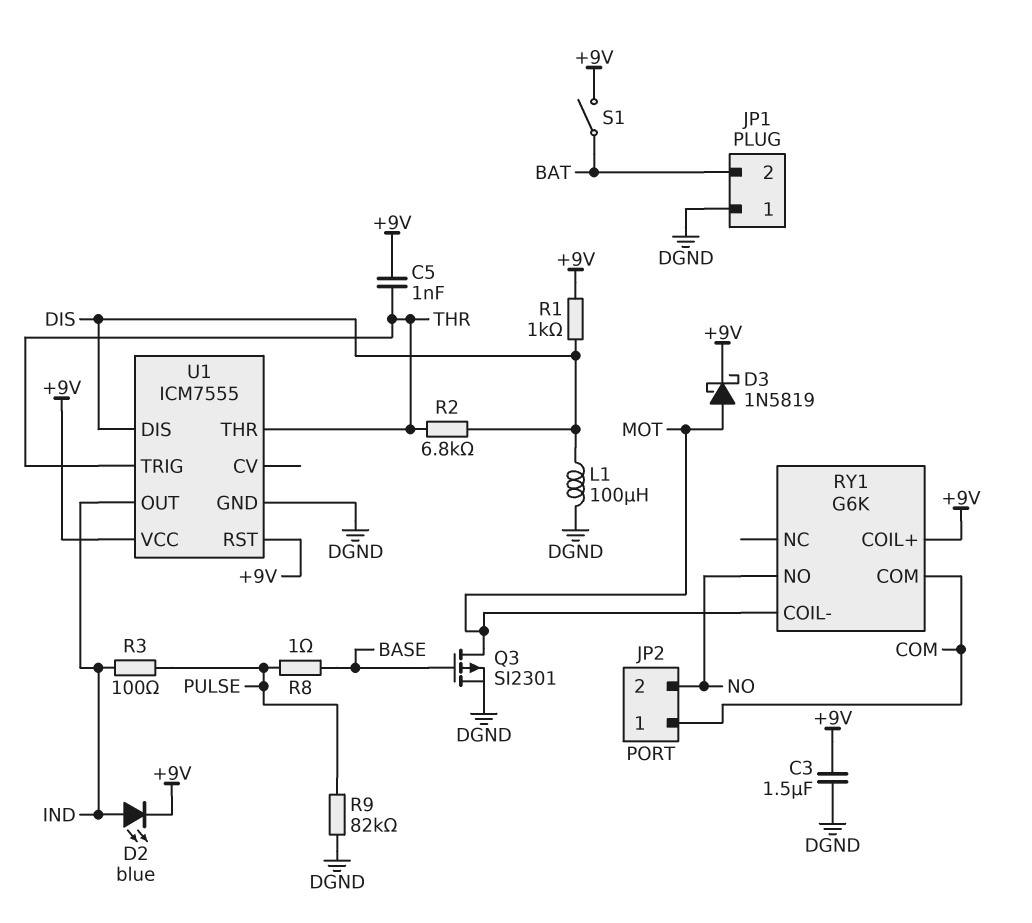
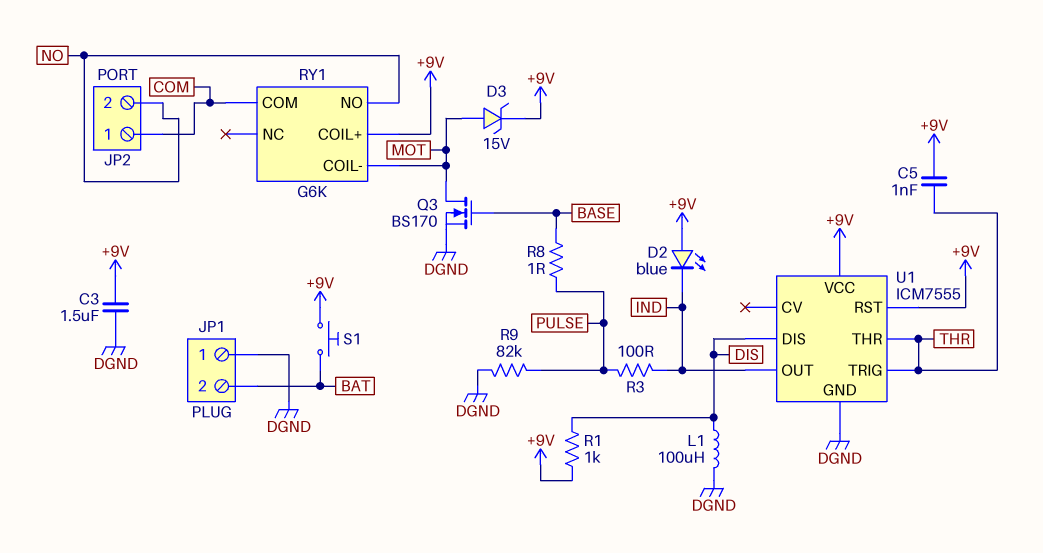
D2: LED blue (A IND, K +9V) -> LED blue (A +9V, K IND)
D3: schottky 1N5819 (A MOT, K +9V) -> zener 15V (A MOT, K +9V)
Q3: PMOS SI2301 (G BASE, D MOT, S DGND) -> NMOS BS170 (G BASE, D MOT, S DGND)
R2: 6.8k (DIS, THR) -> none
S1: switch (+9V, BAT) -> button (+9V, BAT)

